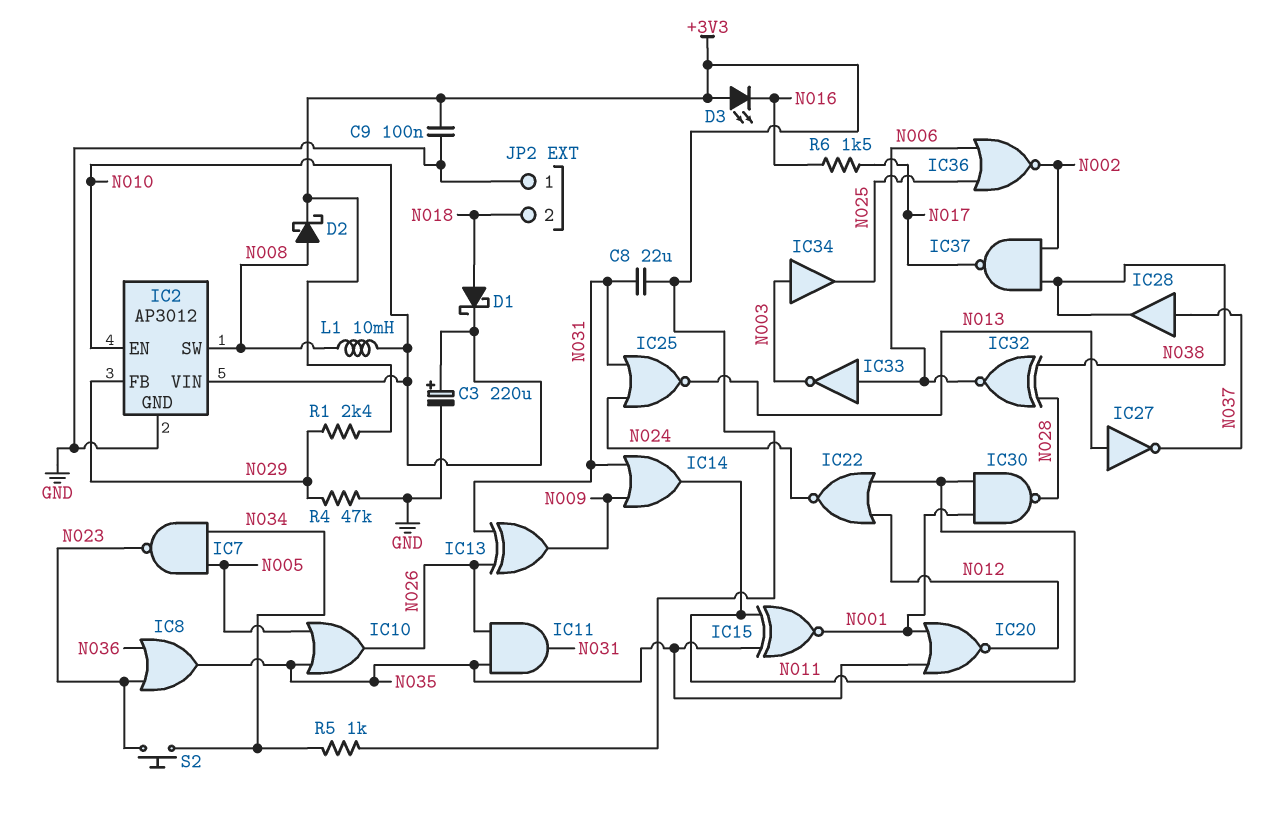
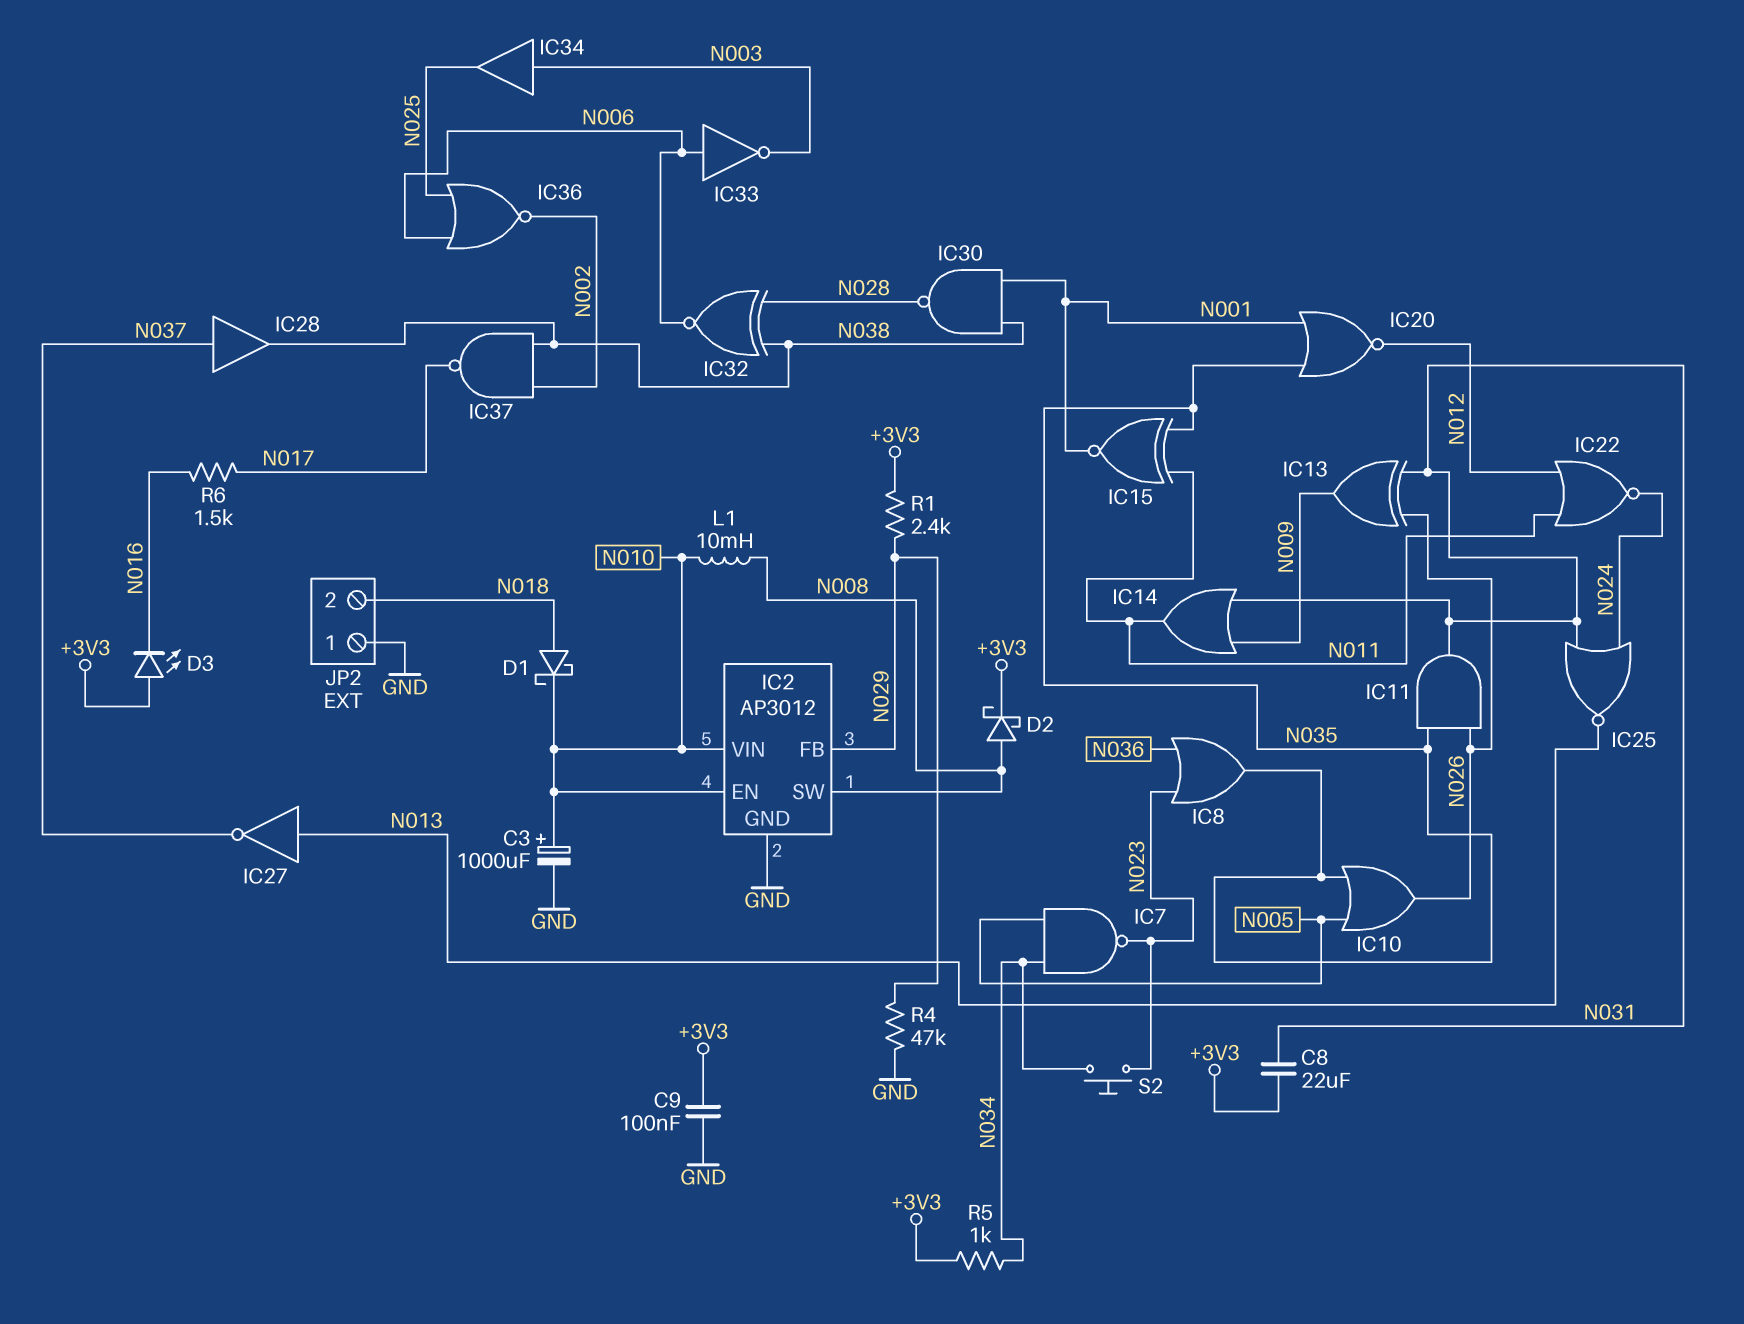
C3: 220uF (plus N010, minus GND) -> 1000uF (plus N010, minus GND)
IC30: NAND (in N001, in N011, out N028) -> NAND (in N001, in N038, out N028)

